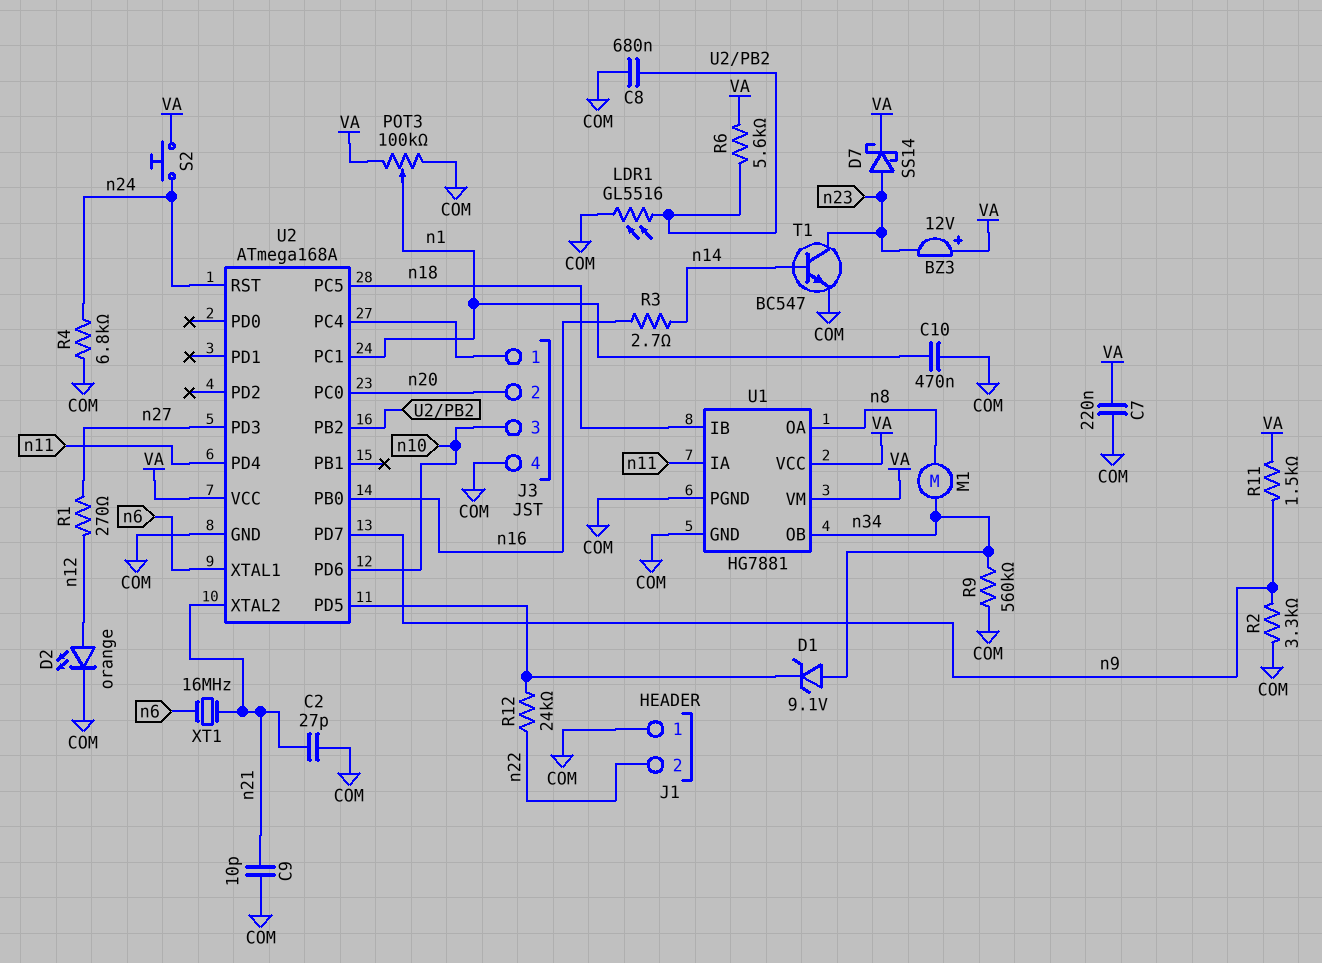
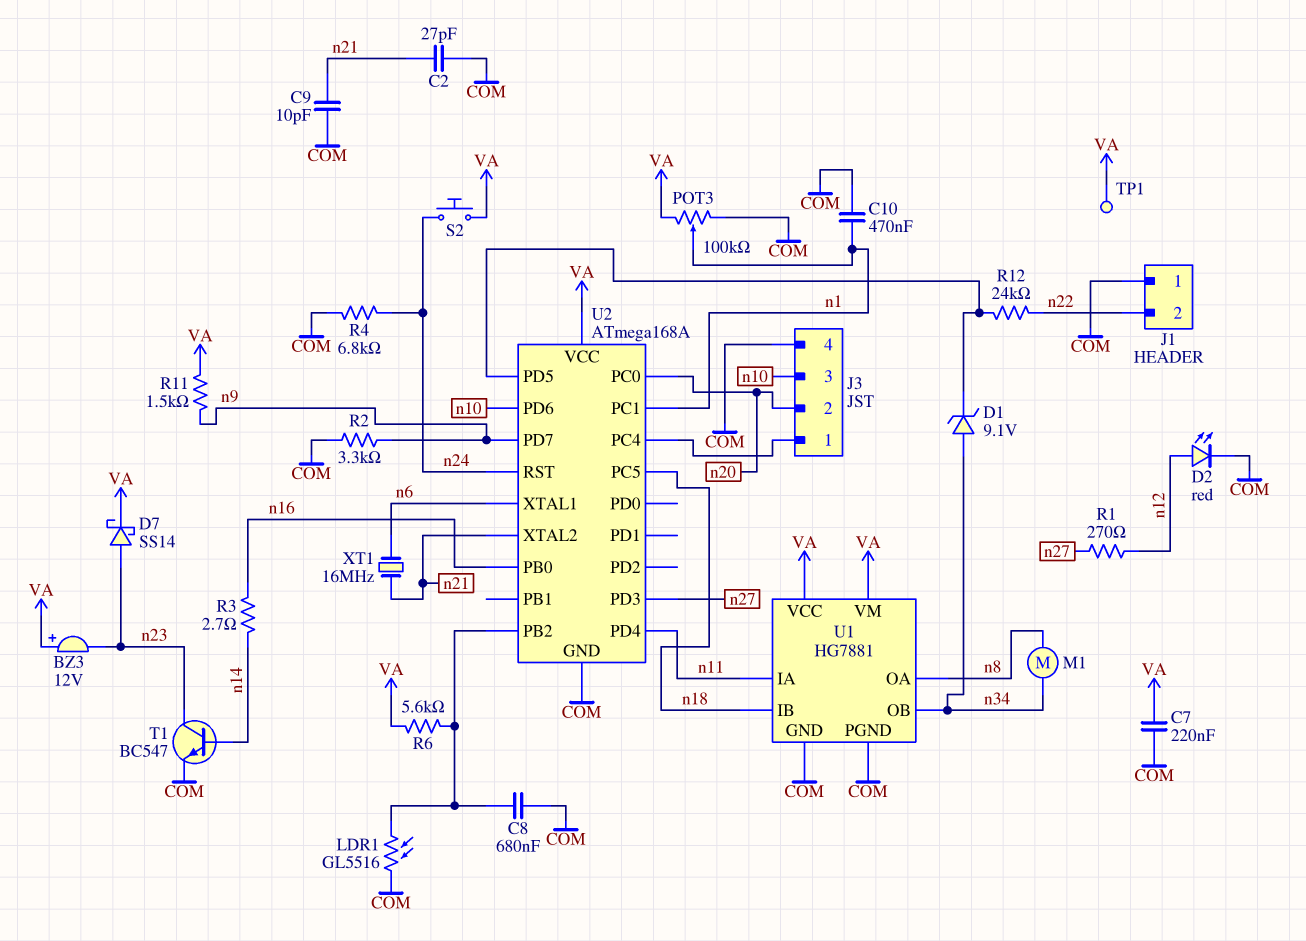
D2: LED orange (A n12, K COM) -> LED red (A n12, K COM)
R9: 560k (COM, n34) -> none
TP1: none -> test point (VA)

